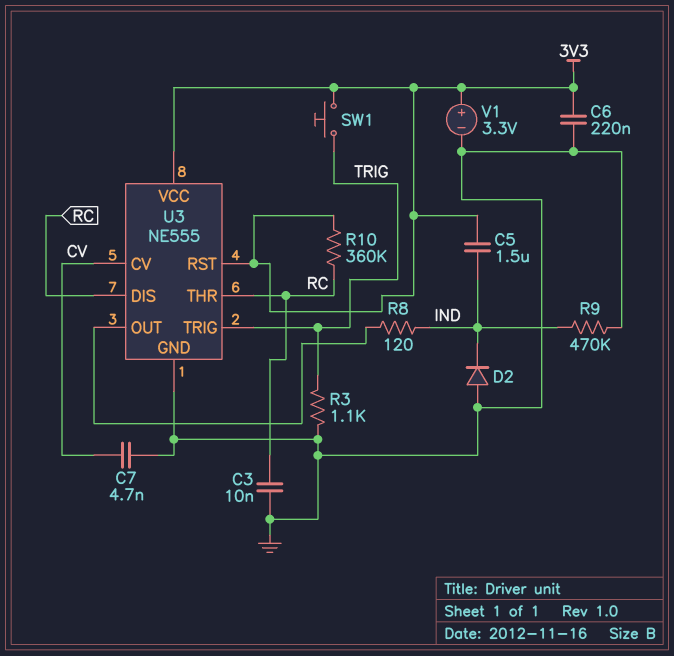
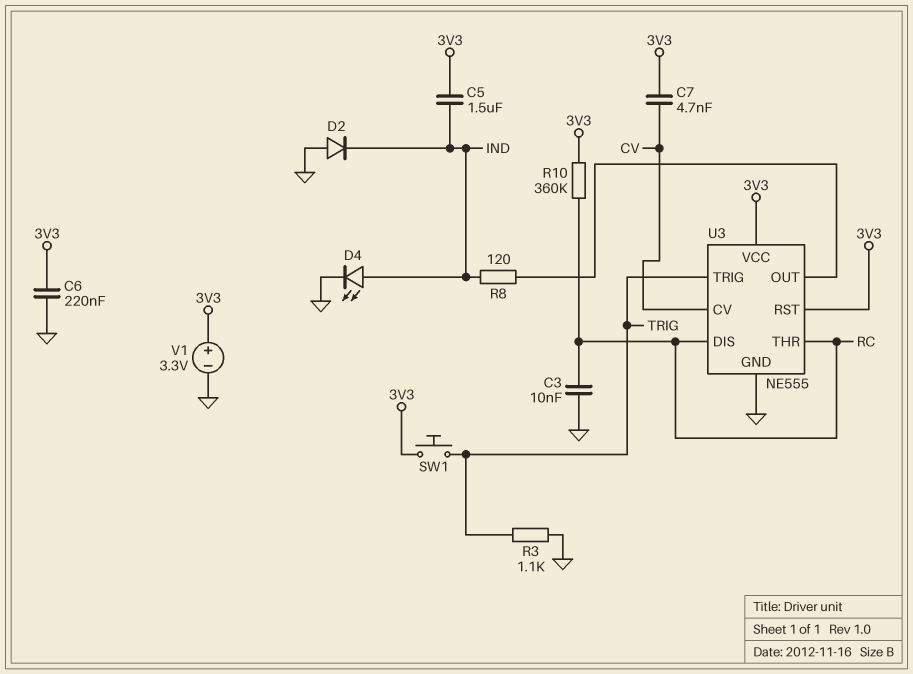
C7: 4.7nF (CV, GND) -> 4.7nF (3V3, CV)
D4: none -> LED (A IND, K GND)
R9: 470k (GND, IND) -> none

